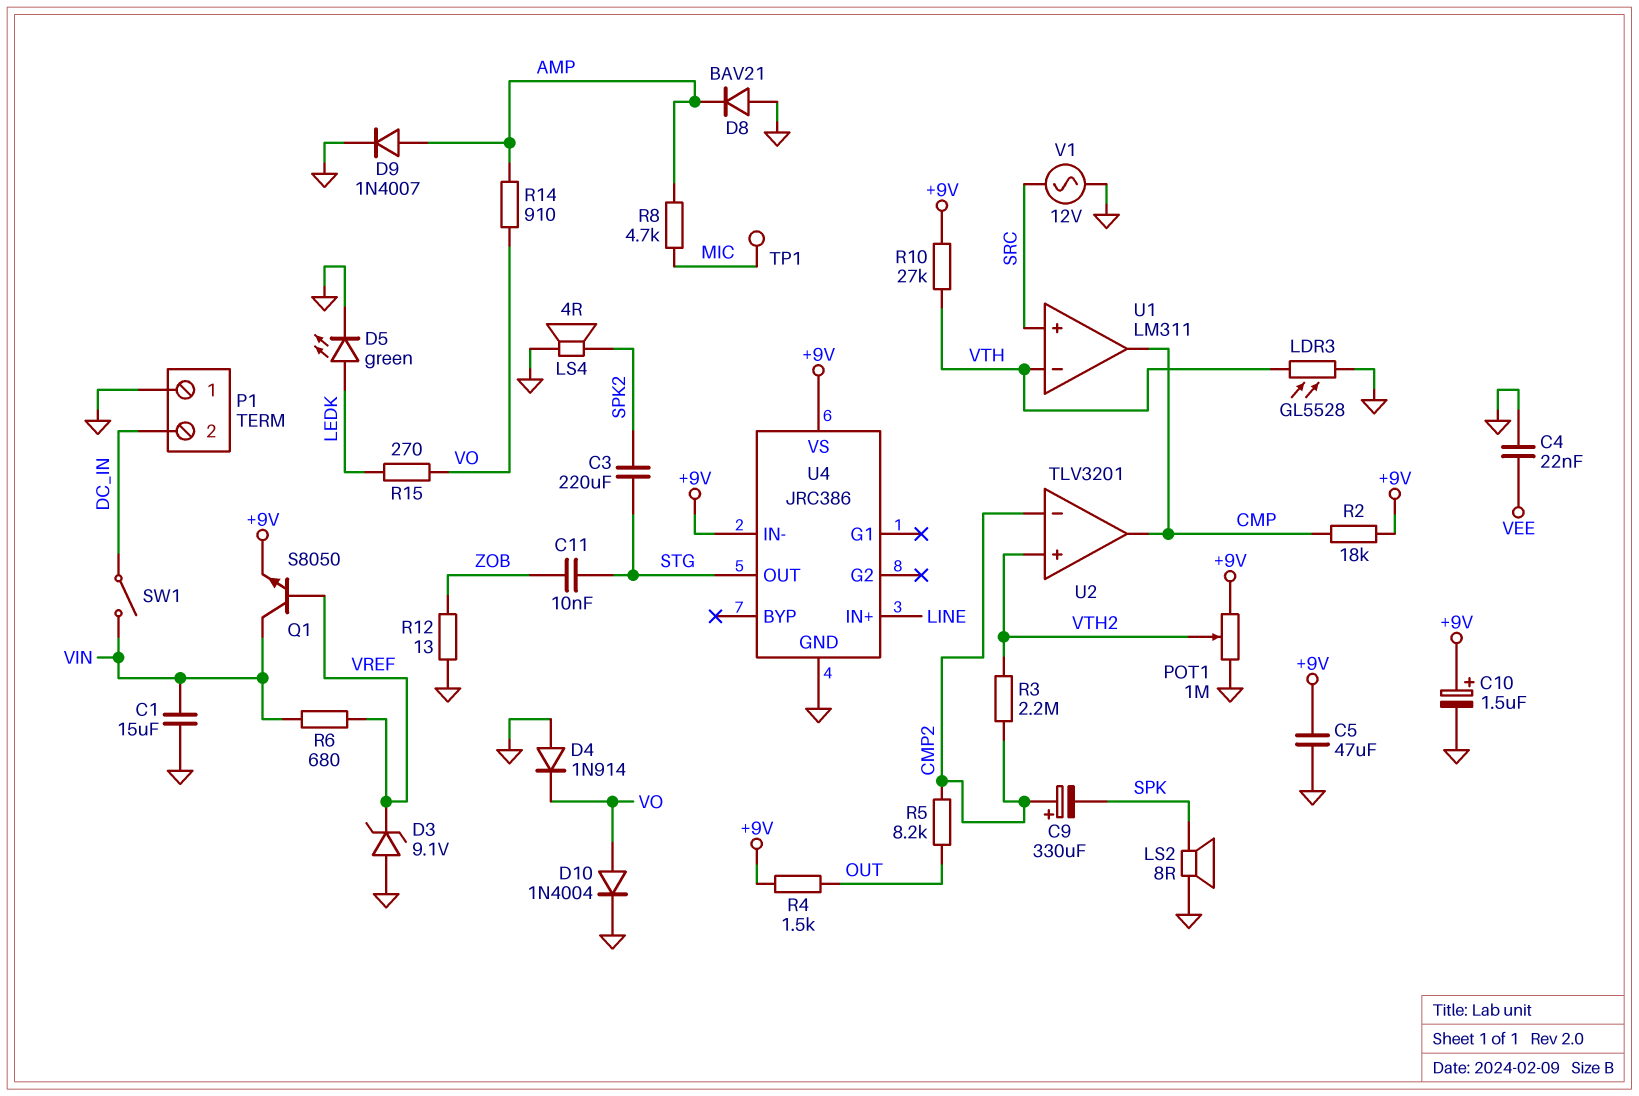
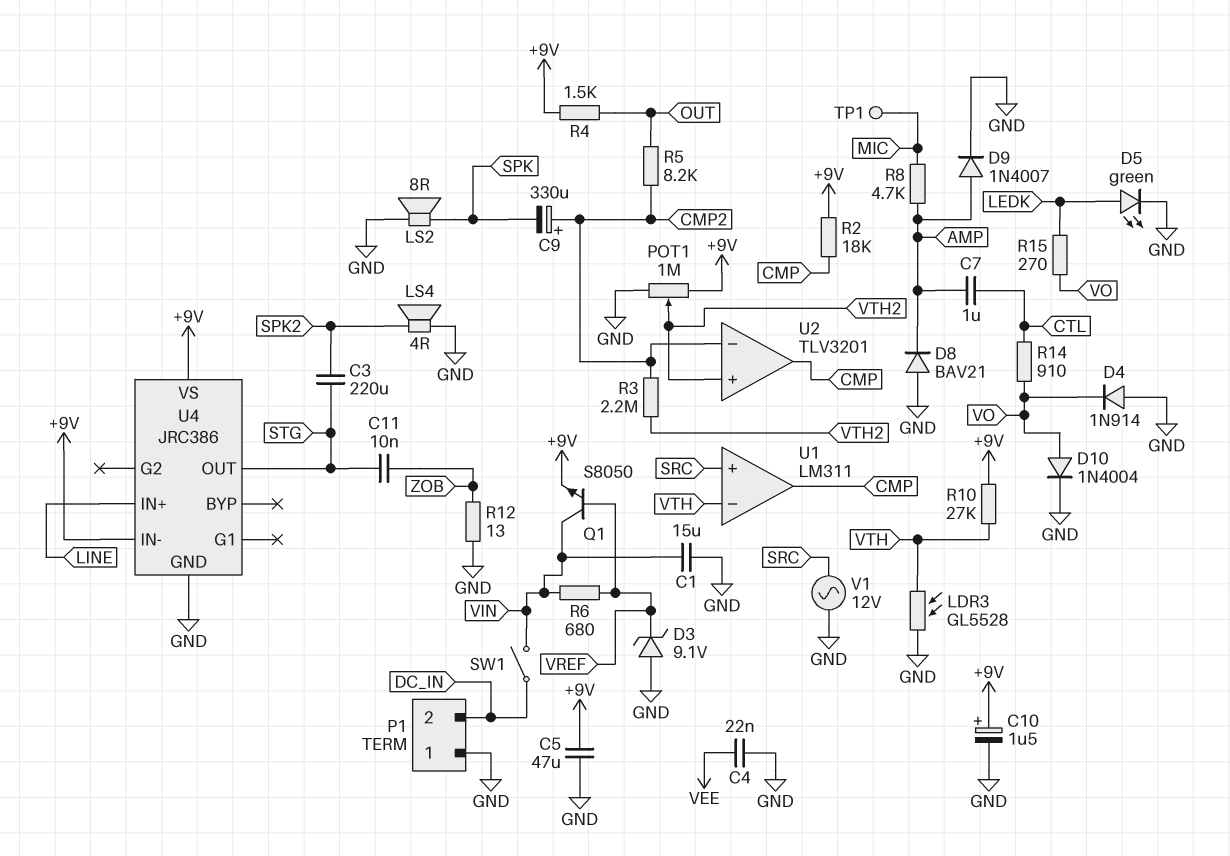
C7: none -> 1uF (AMP, CTL)
R14: 910 (AMP, VO) -> 910 (CTL, VO)

